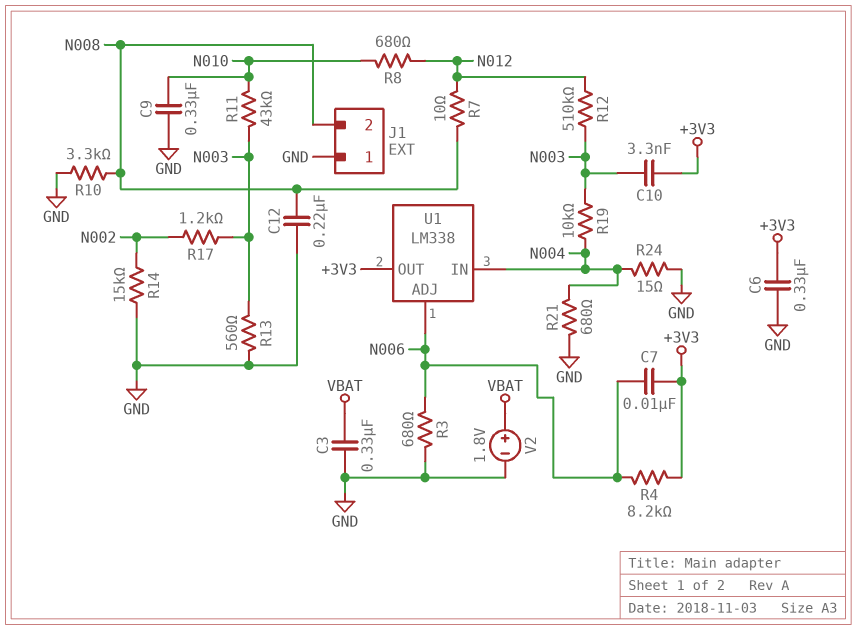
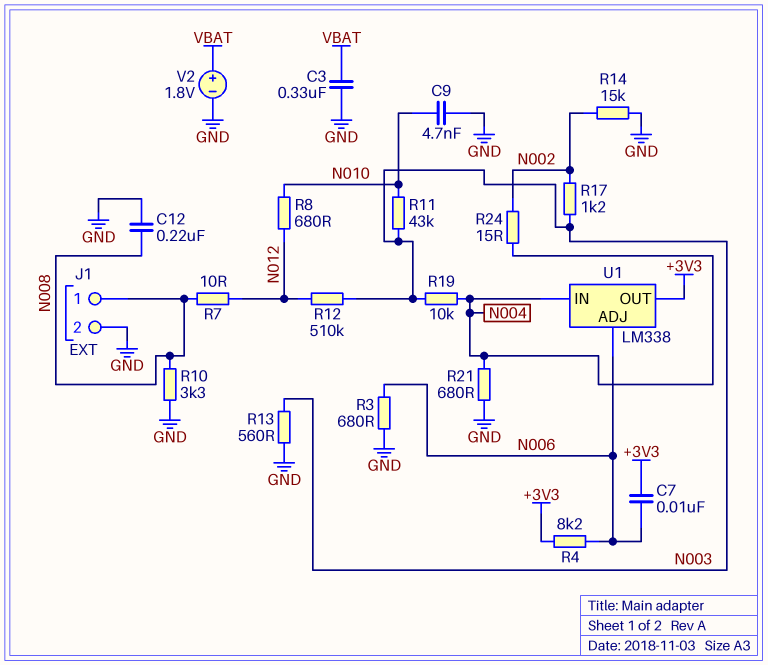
C6: 330nF (+3V3, GND) -> none
C9: 330nF (GND, N010) -> 4.7nF (GND, N010)
C10: 3.3nF (+3V3, N003) -> none
J1 pin 1: GND -> N008
J1 pin 2: N008 -> GND
R24: 15 (GND, N004) -> 15 (N002, N004)

